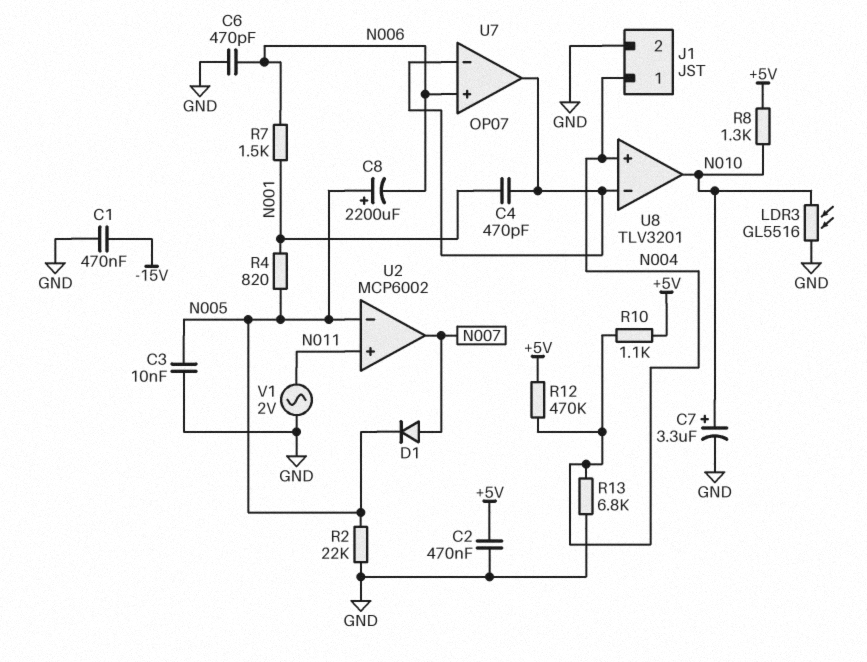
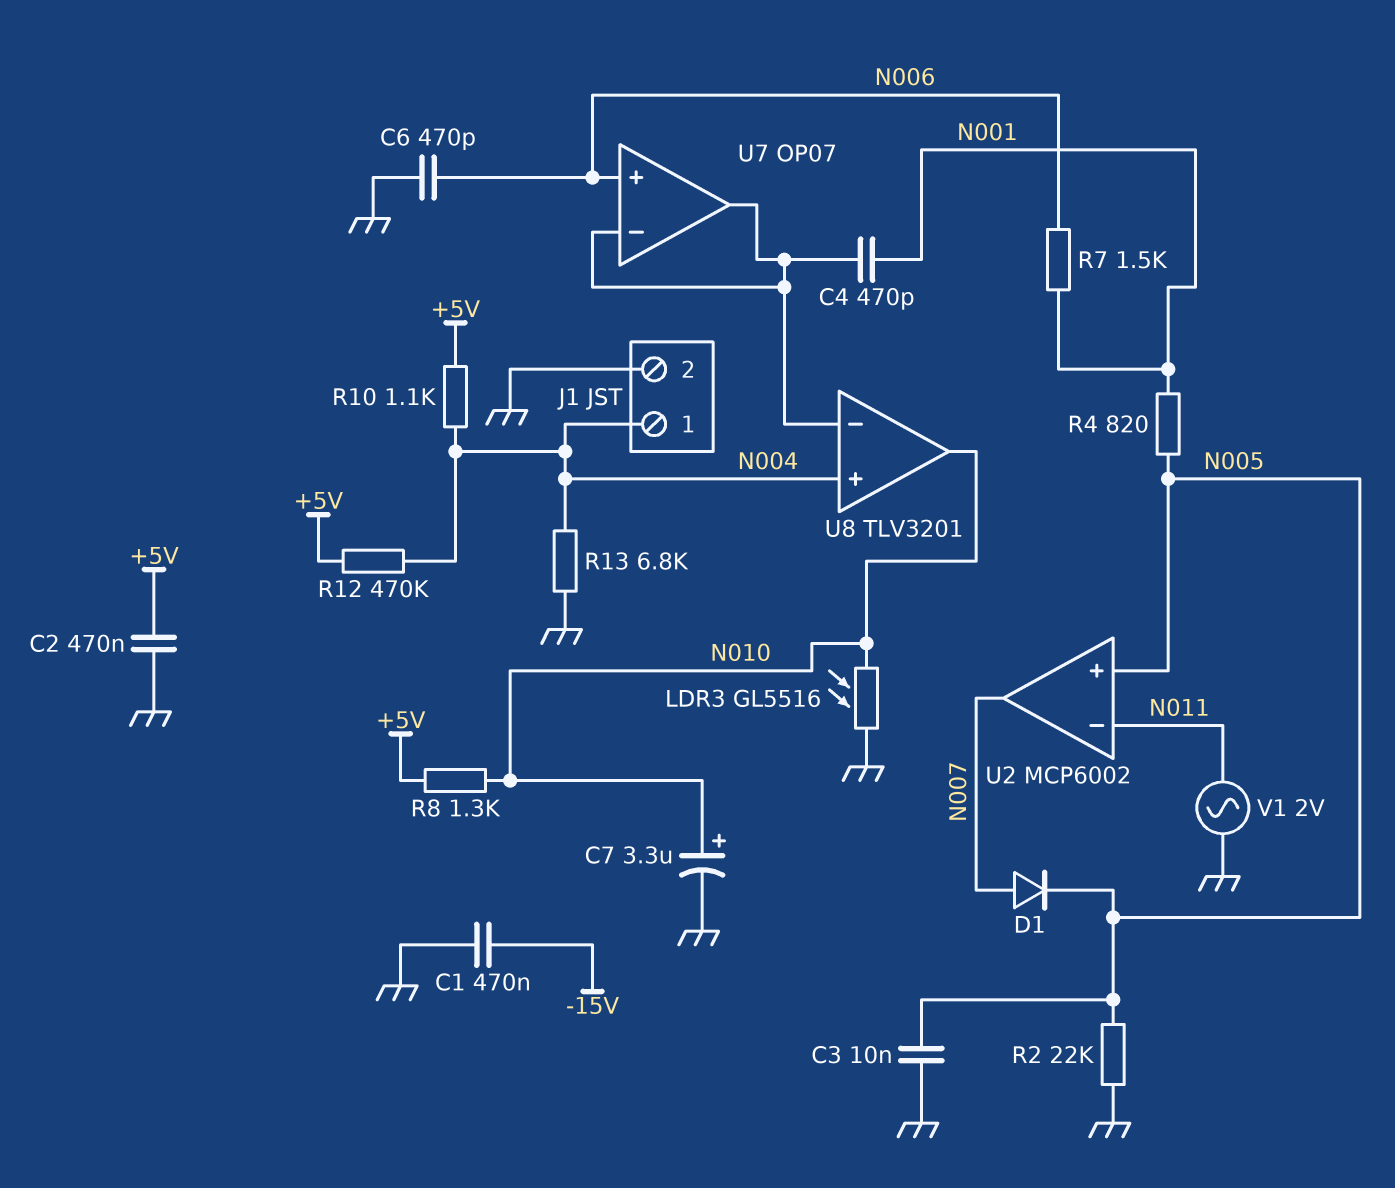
C8: 2200uF (plus N005, minus N006) -> none
U2 pin in+: N011 -> N005
U2 pin in-: N005 -> N011

